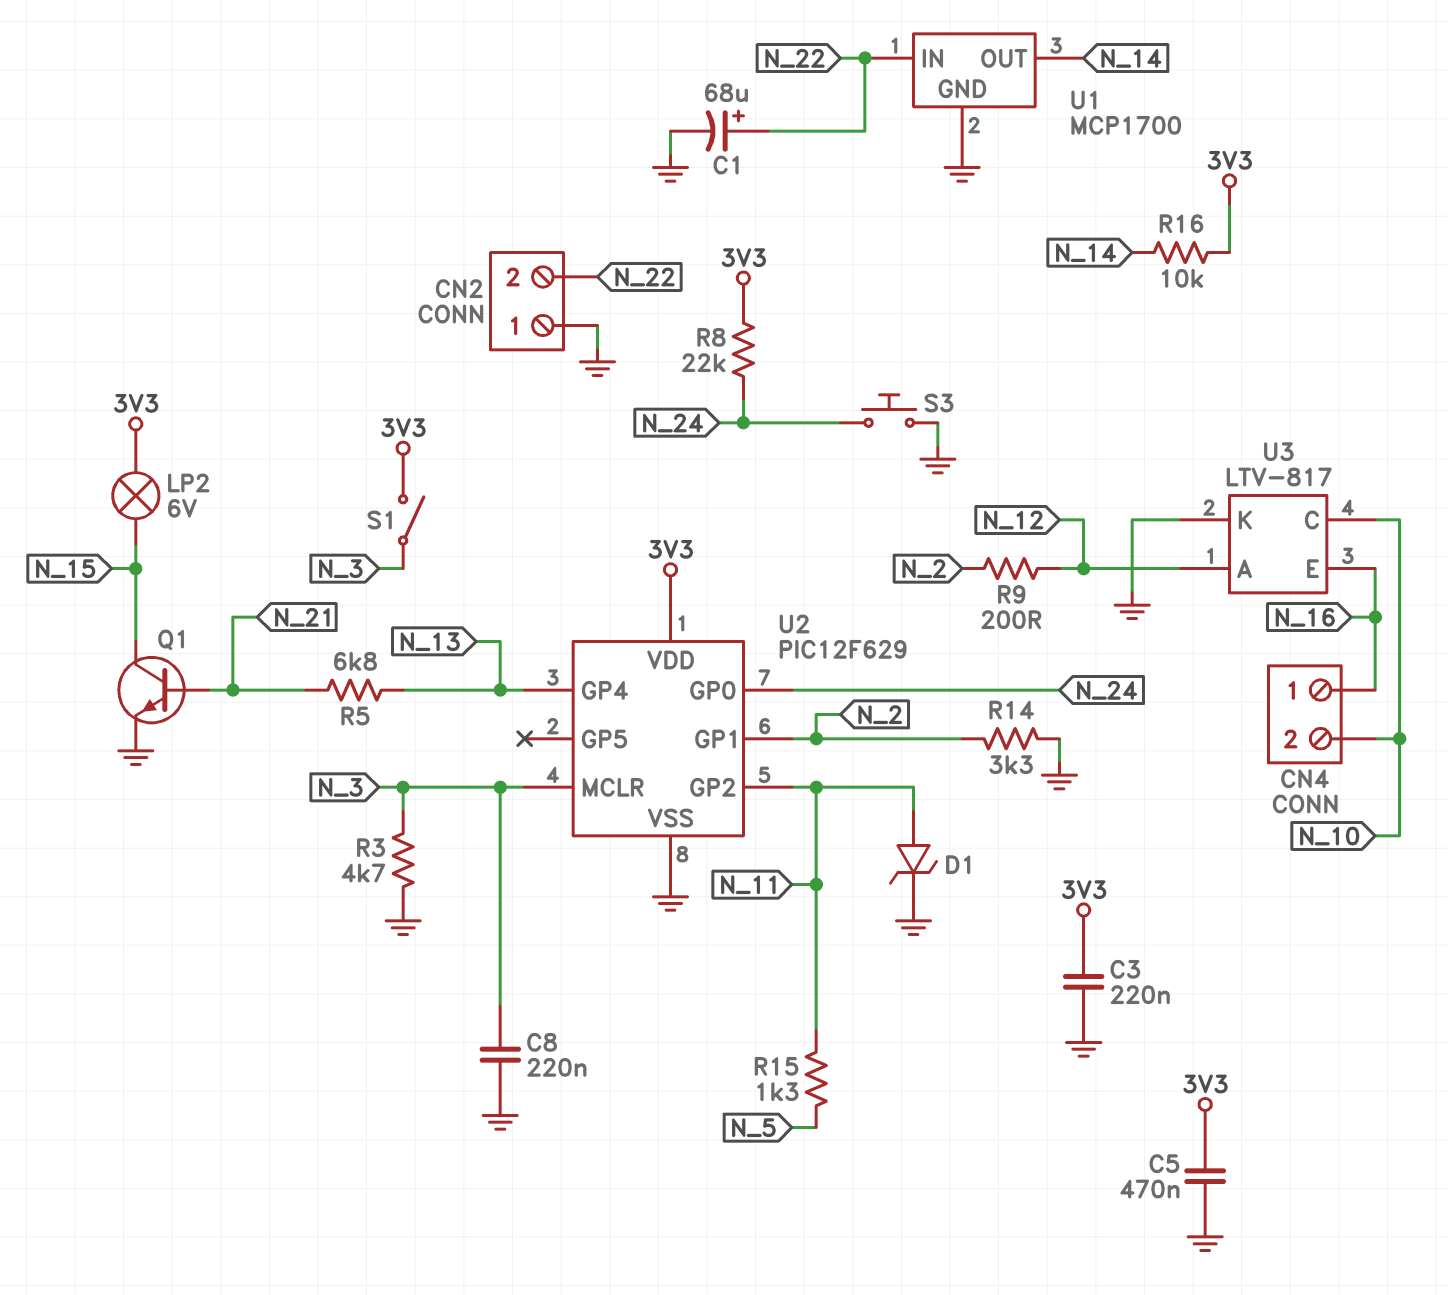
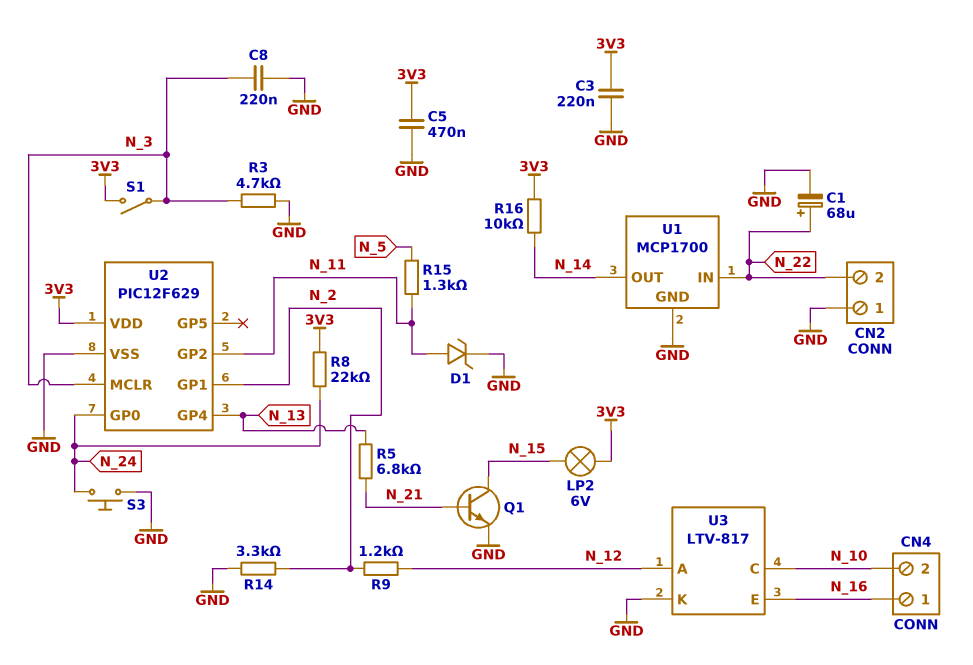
R9: 200 (N_2, N_12) -> 1.2k (N_2, N_12)

